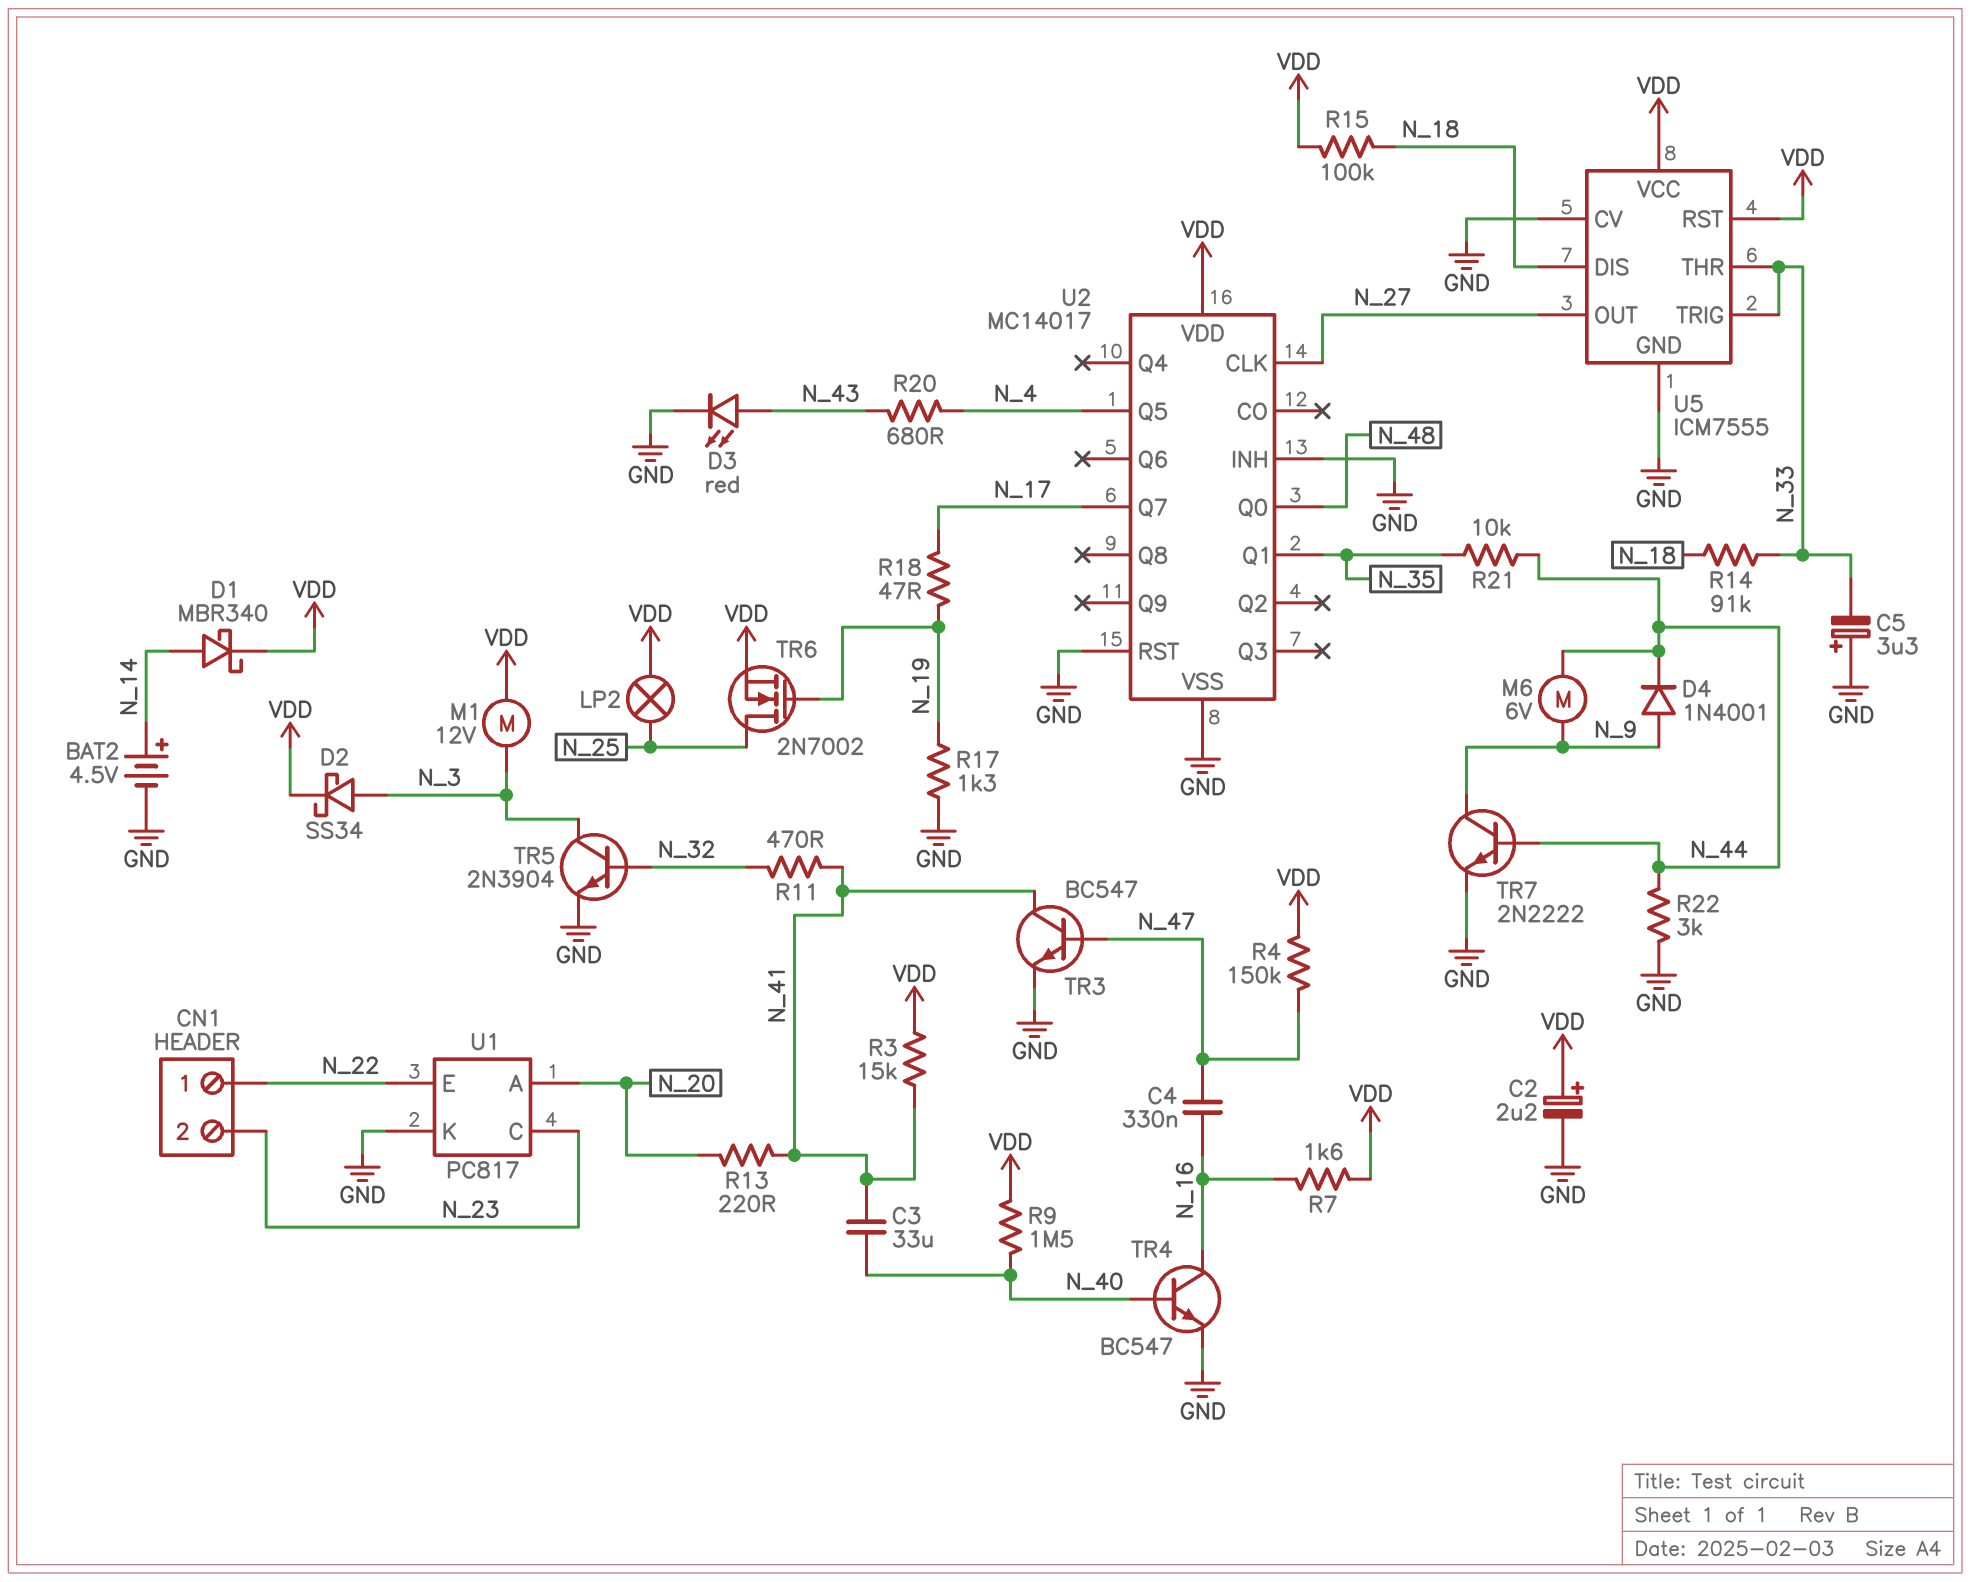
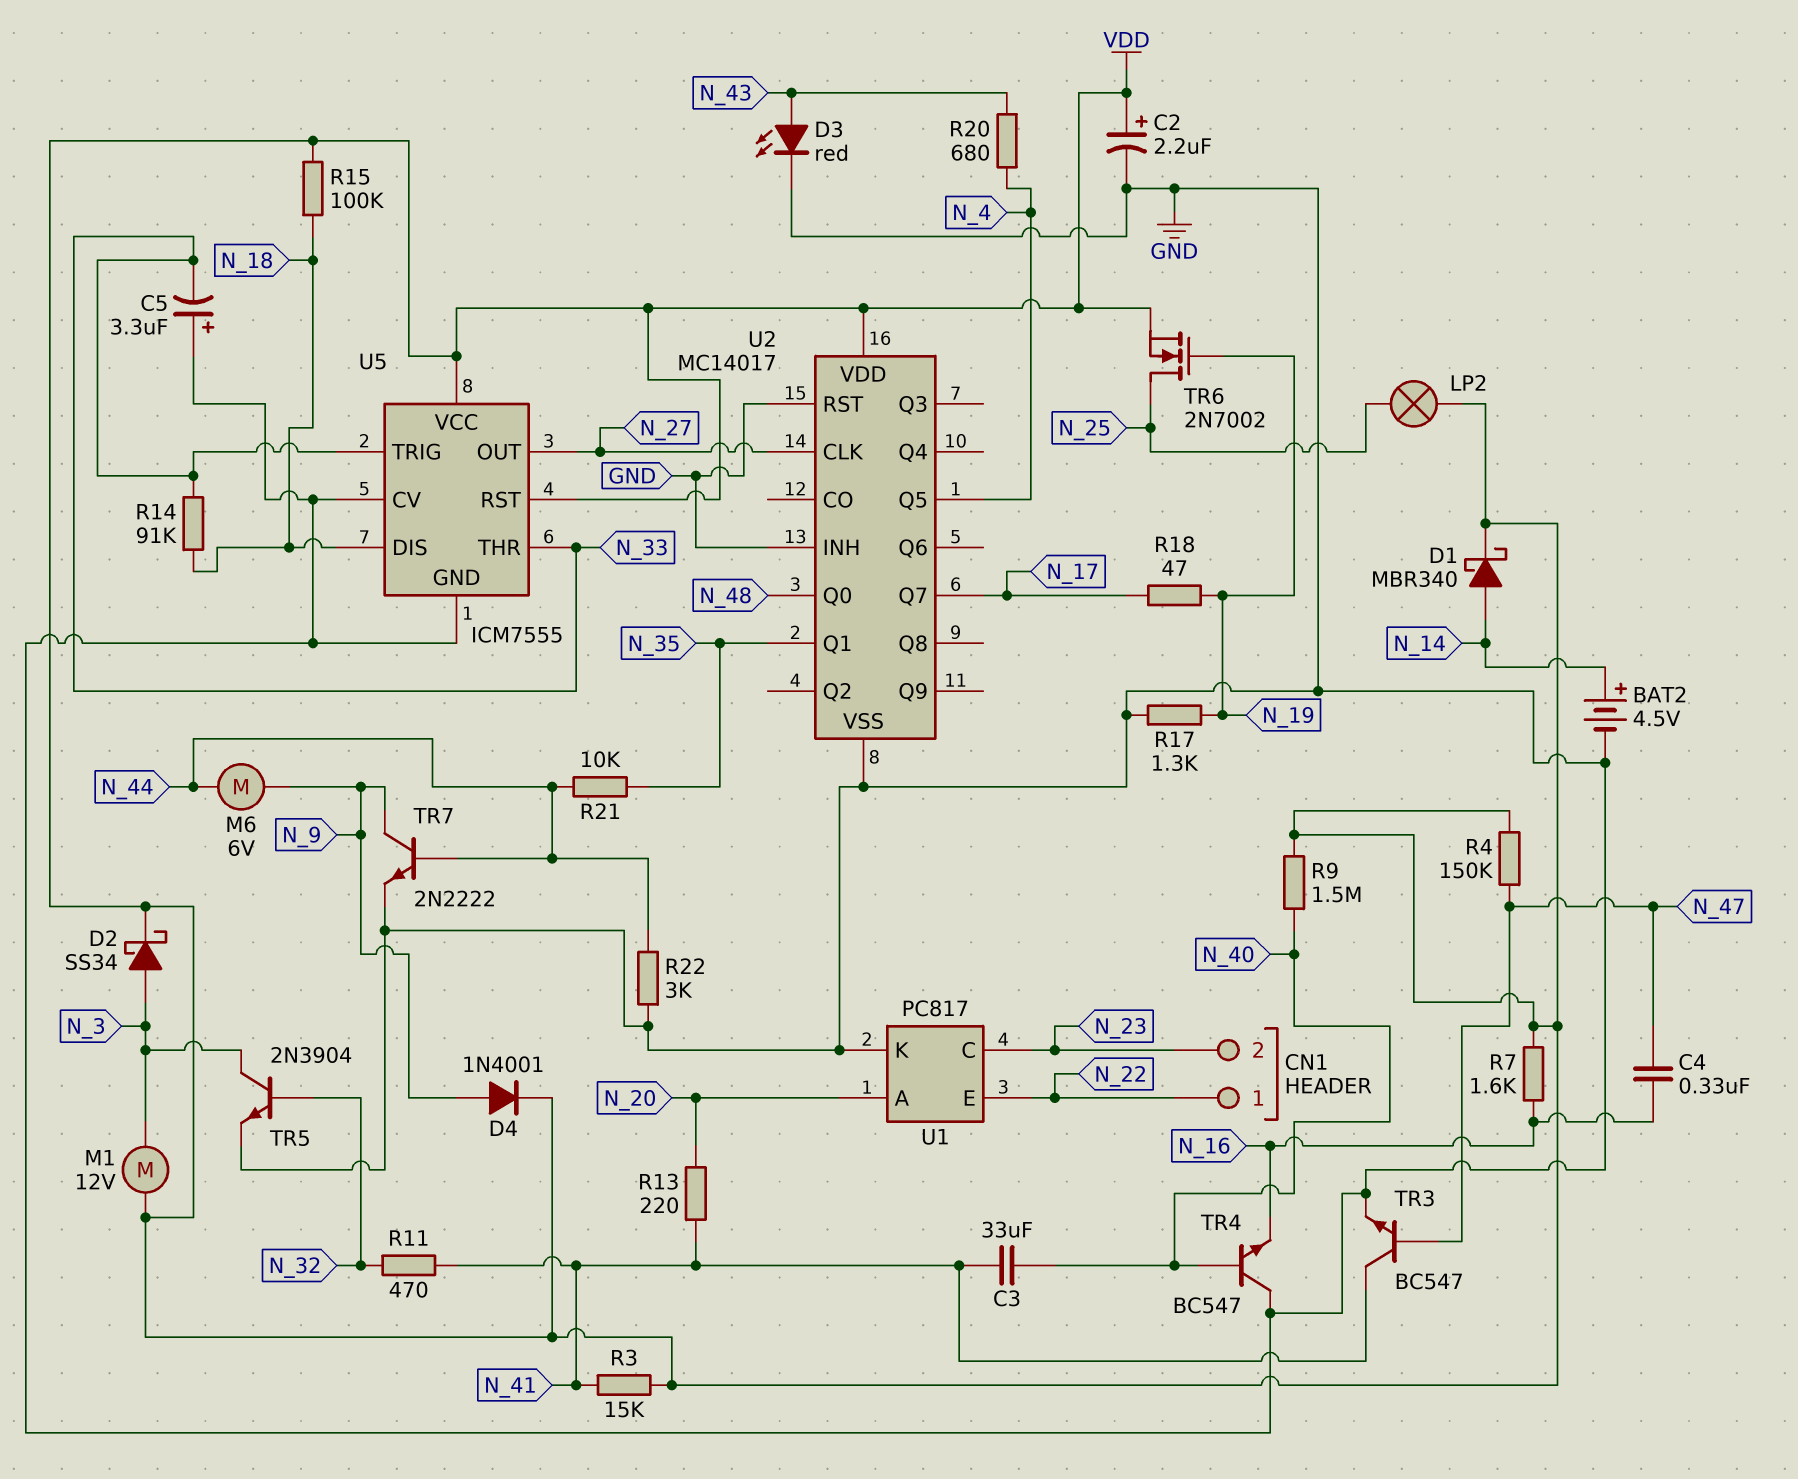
D4: diode 1N4001 (A N_9, K N_44) -> diode 1N4001 (A N_9, K VDD)
TR4: NPN BC547 (B N_40, C N_16, E GND) -> NPN BC547 (B N_40, C GND, E N_16)

